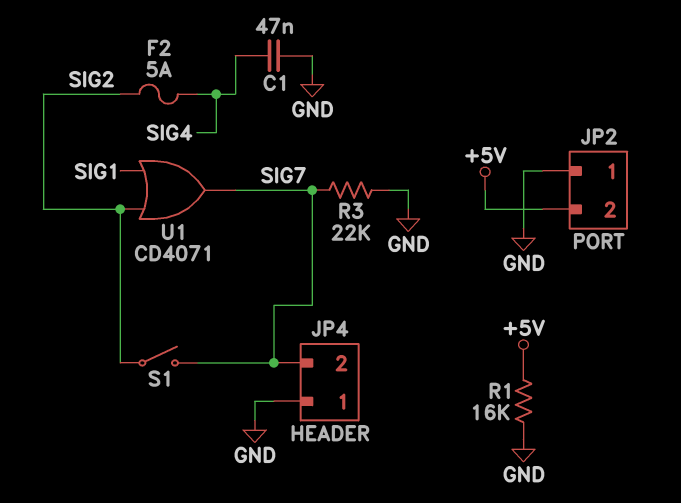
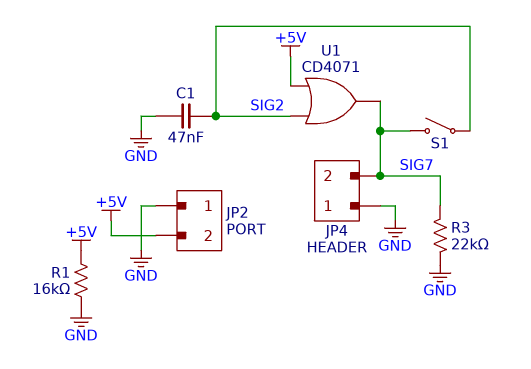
C1: 47nF (GND, SIG4) -> 47nF (GND, SIG2)
F2: 5A (SIG2, SIG4) -> none
U1: OR CD4071 (in SIG1, in SIG2, out SIG7) -> OR CD4071 (in +5V, in SIG2, out SIG7)

